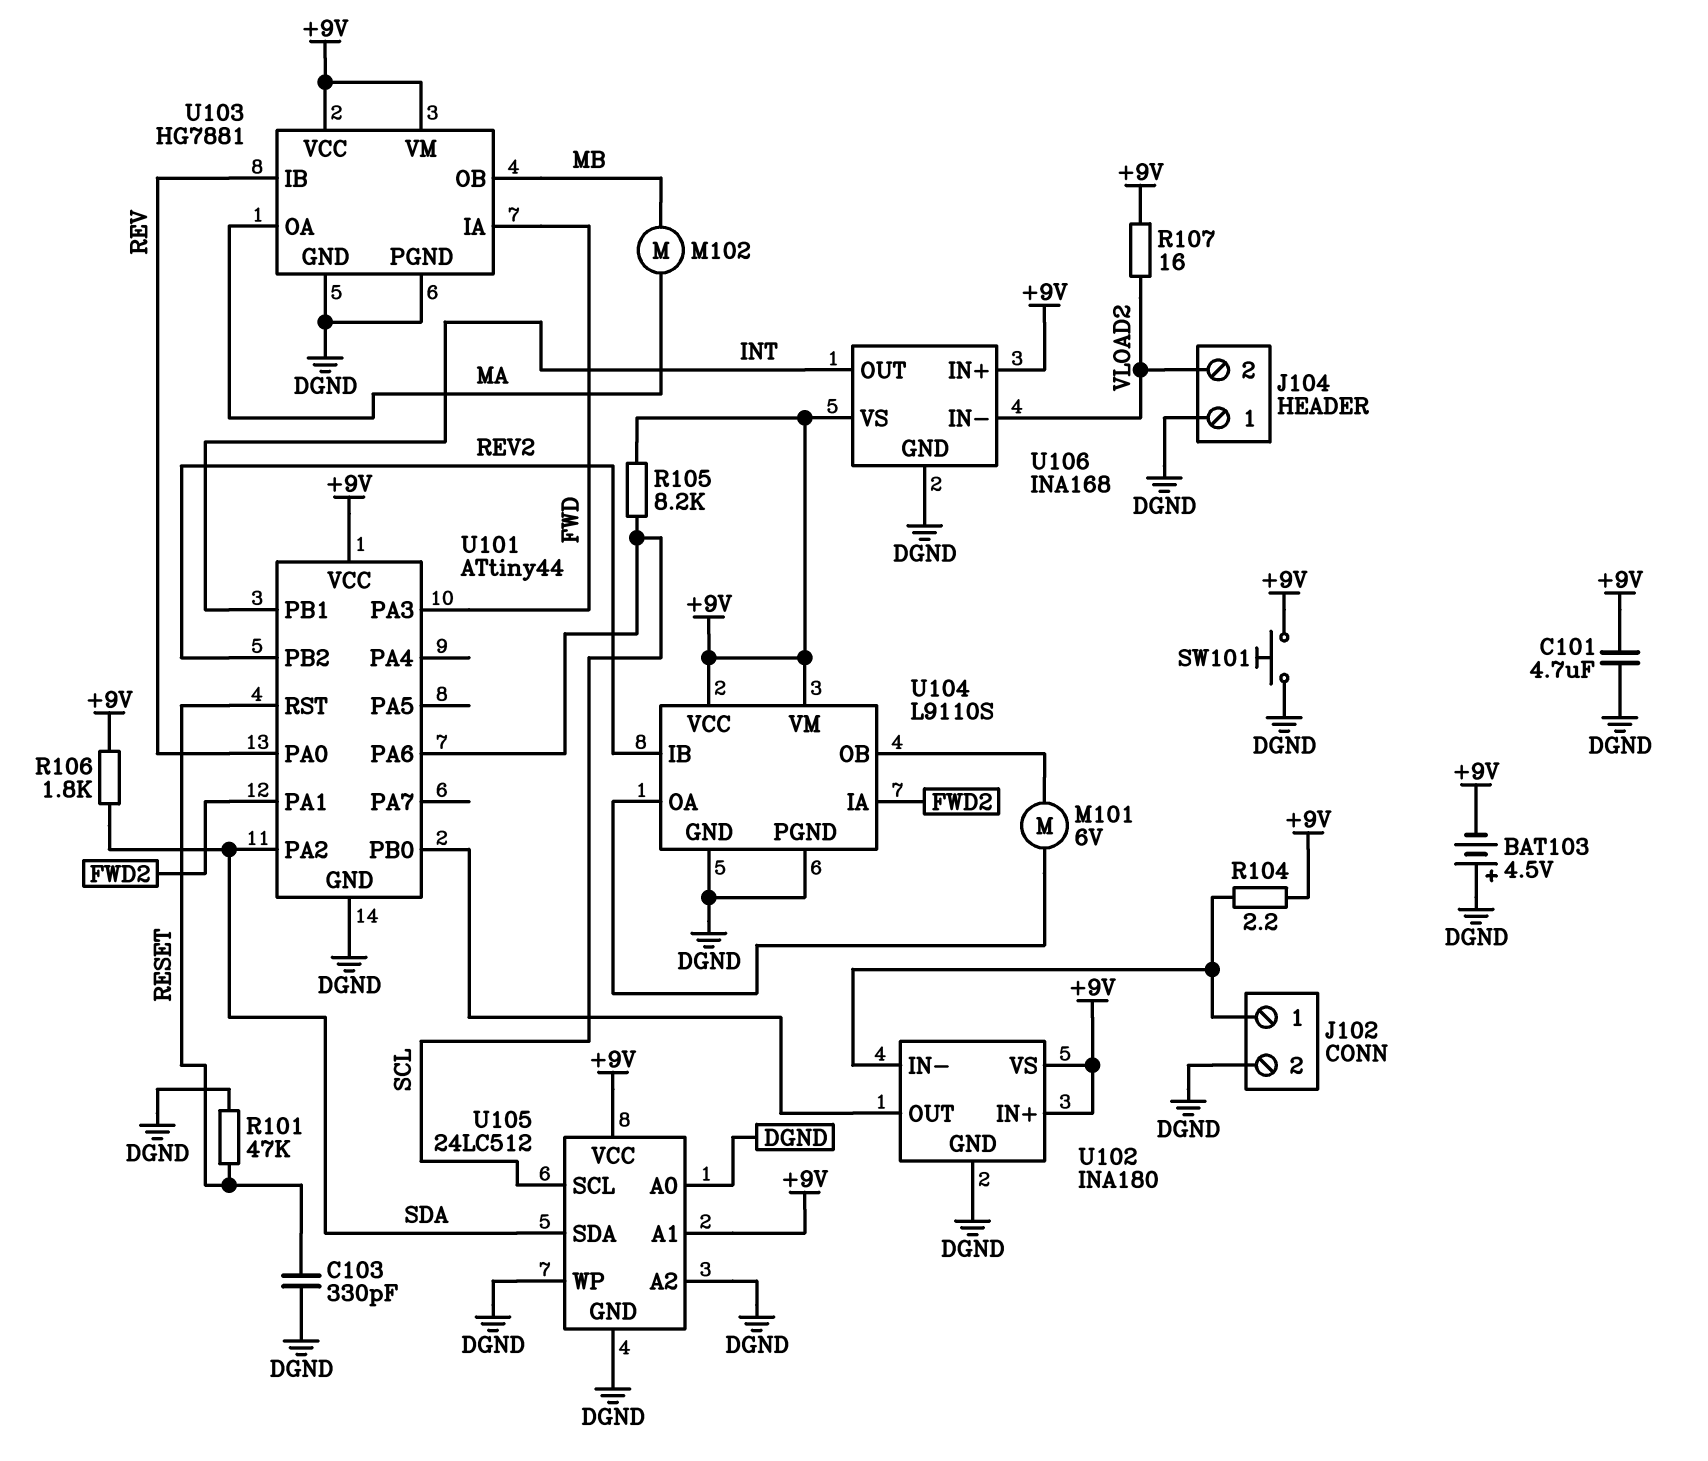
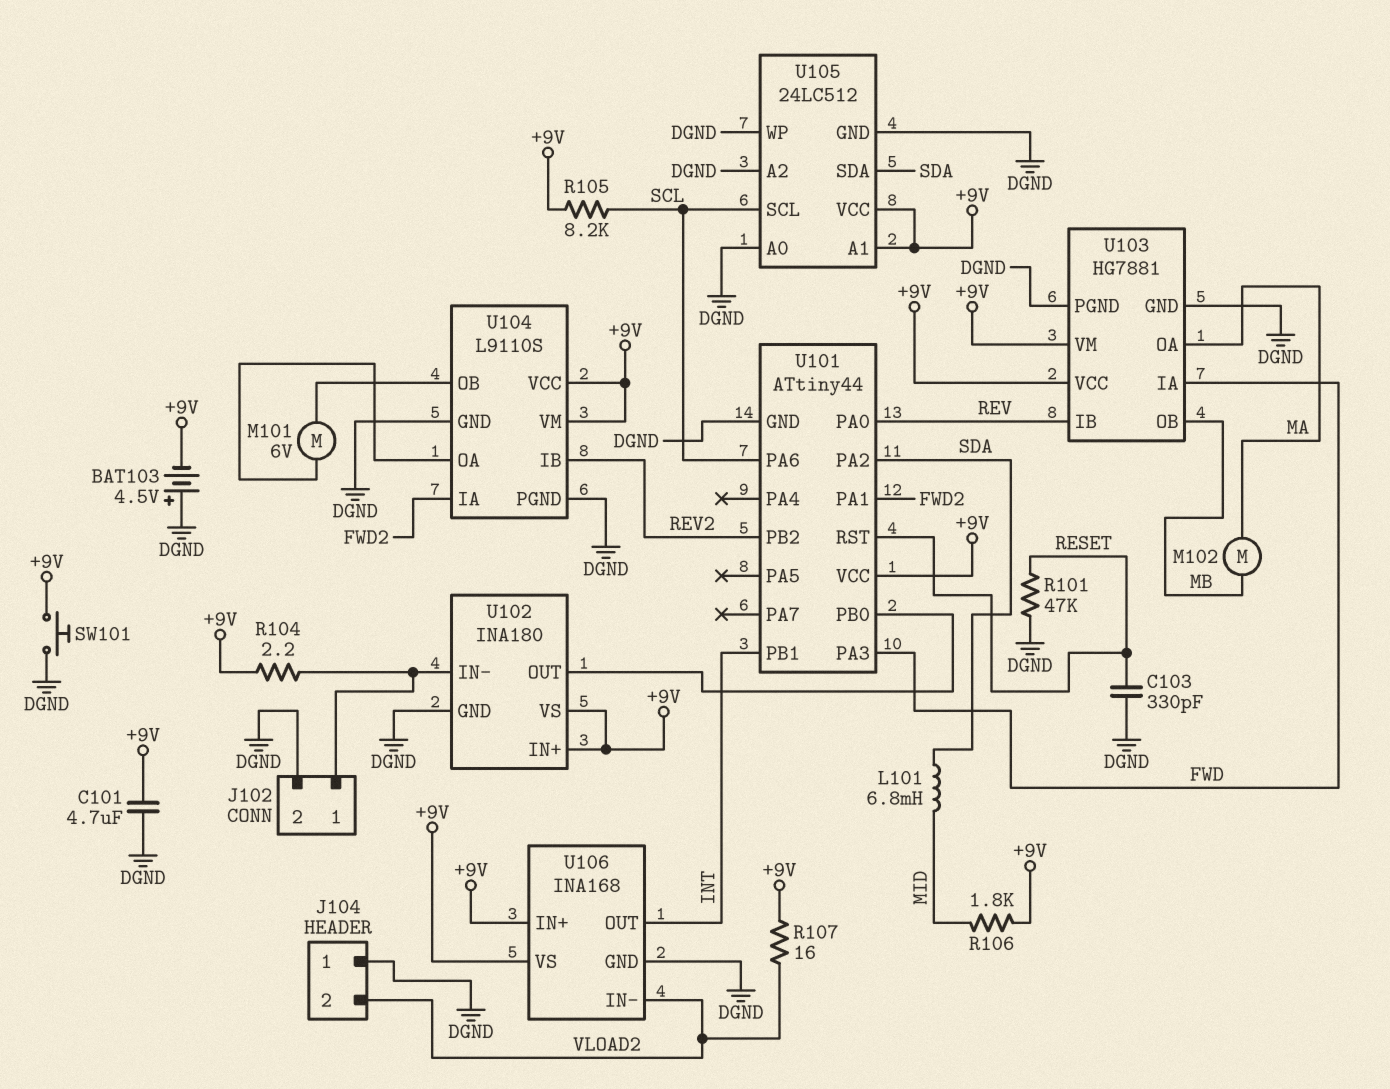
L101: none -> 6.8mH (MID, SDA)
R106: 1.8k (+9V, SDA) -> 1.8k (+9V, MID)

